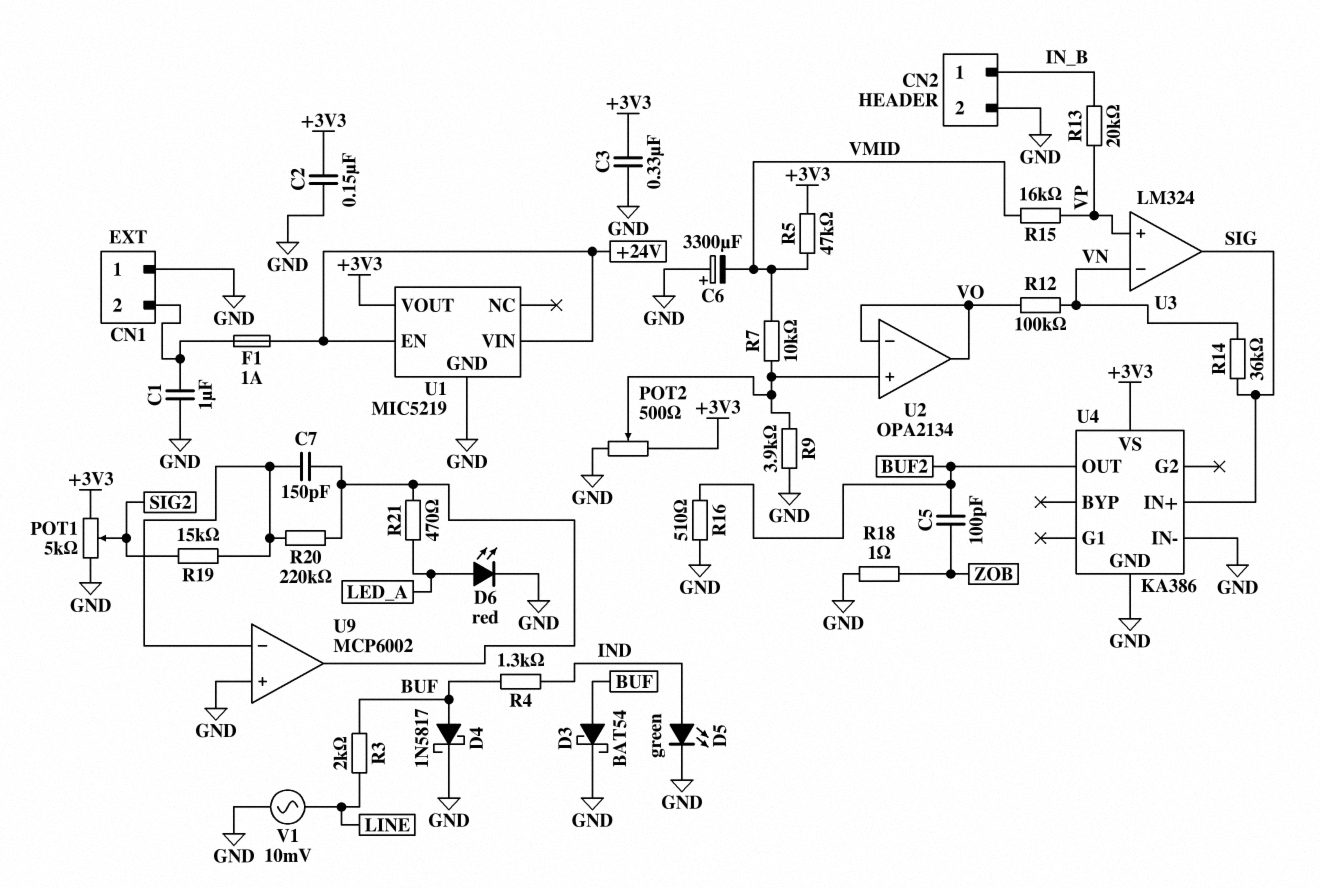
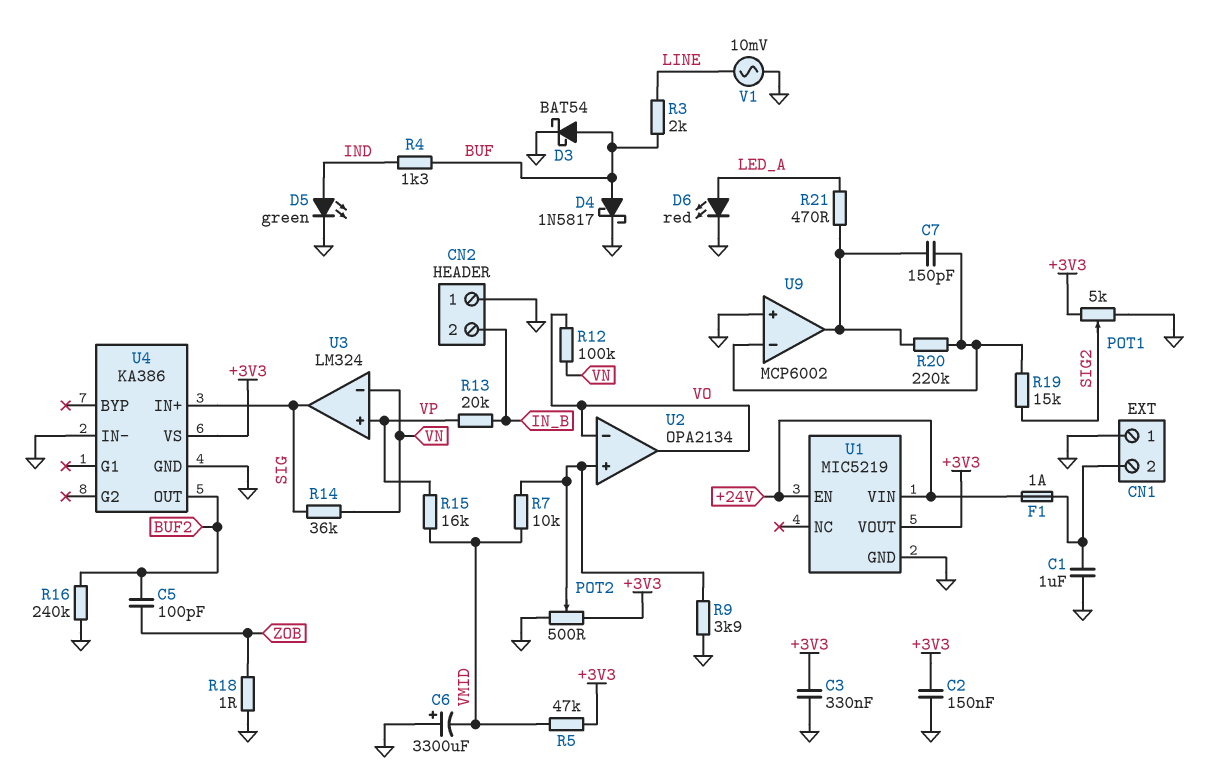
CN2 pin 1: IN_B -> GND
CN2 pin 2: GND -> IN_B
R16: 510 (BUF2, GND) -> 240k (BUF2, GND)

